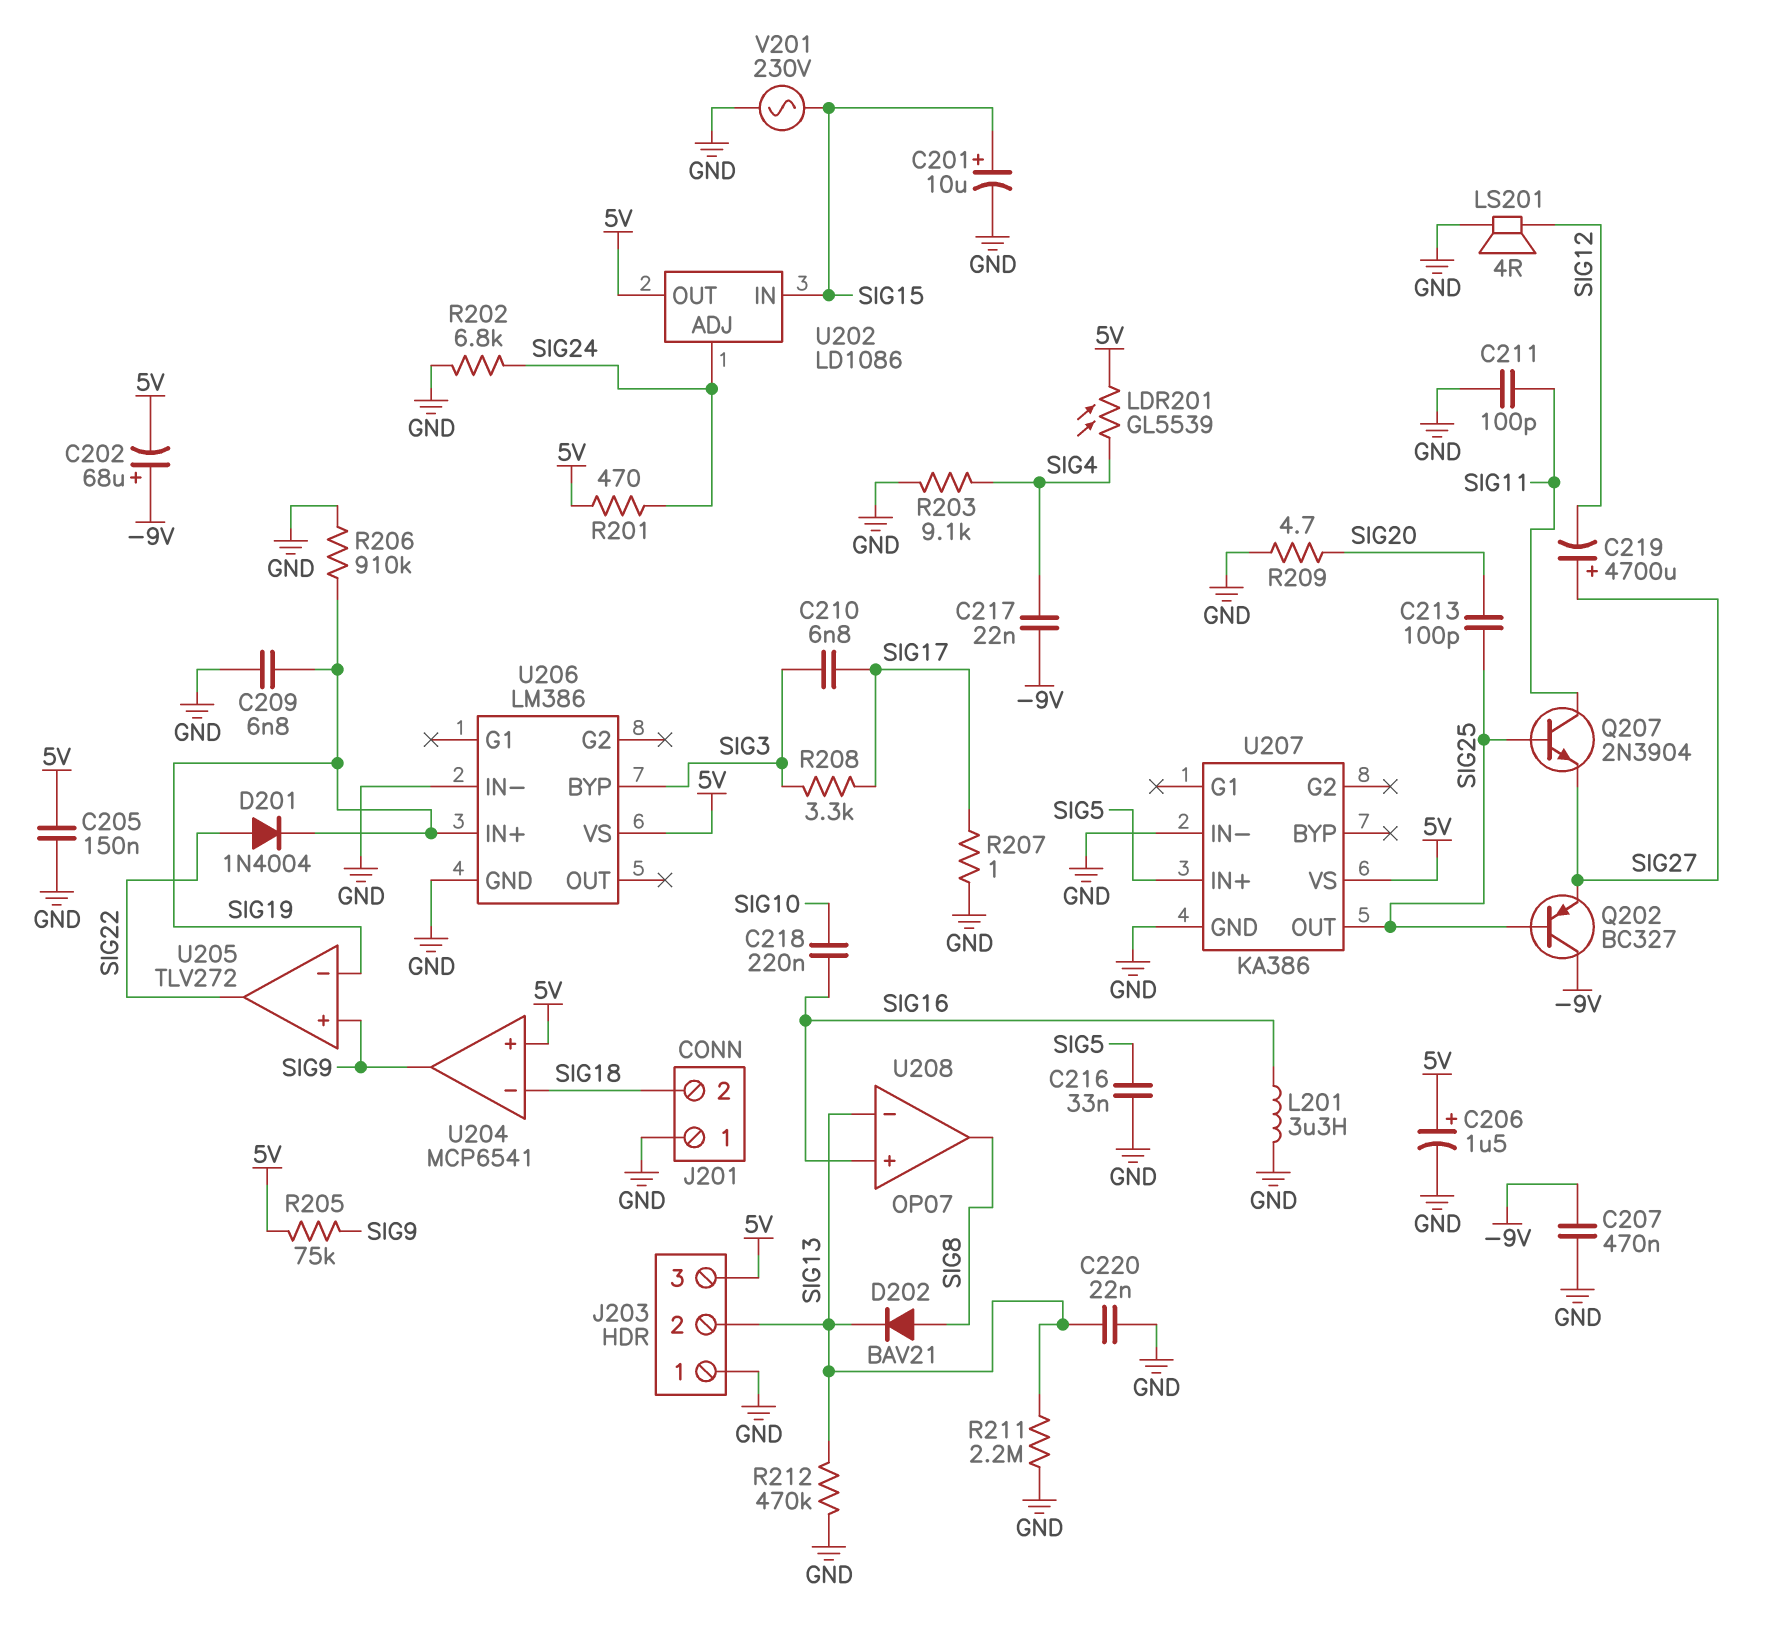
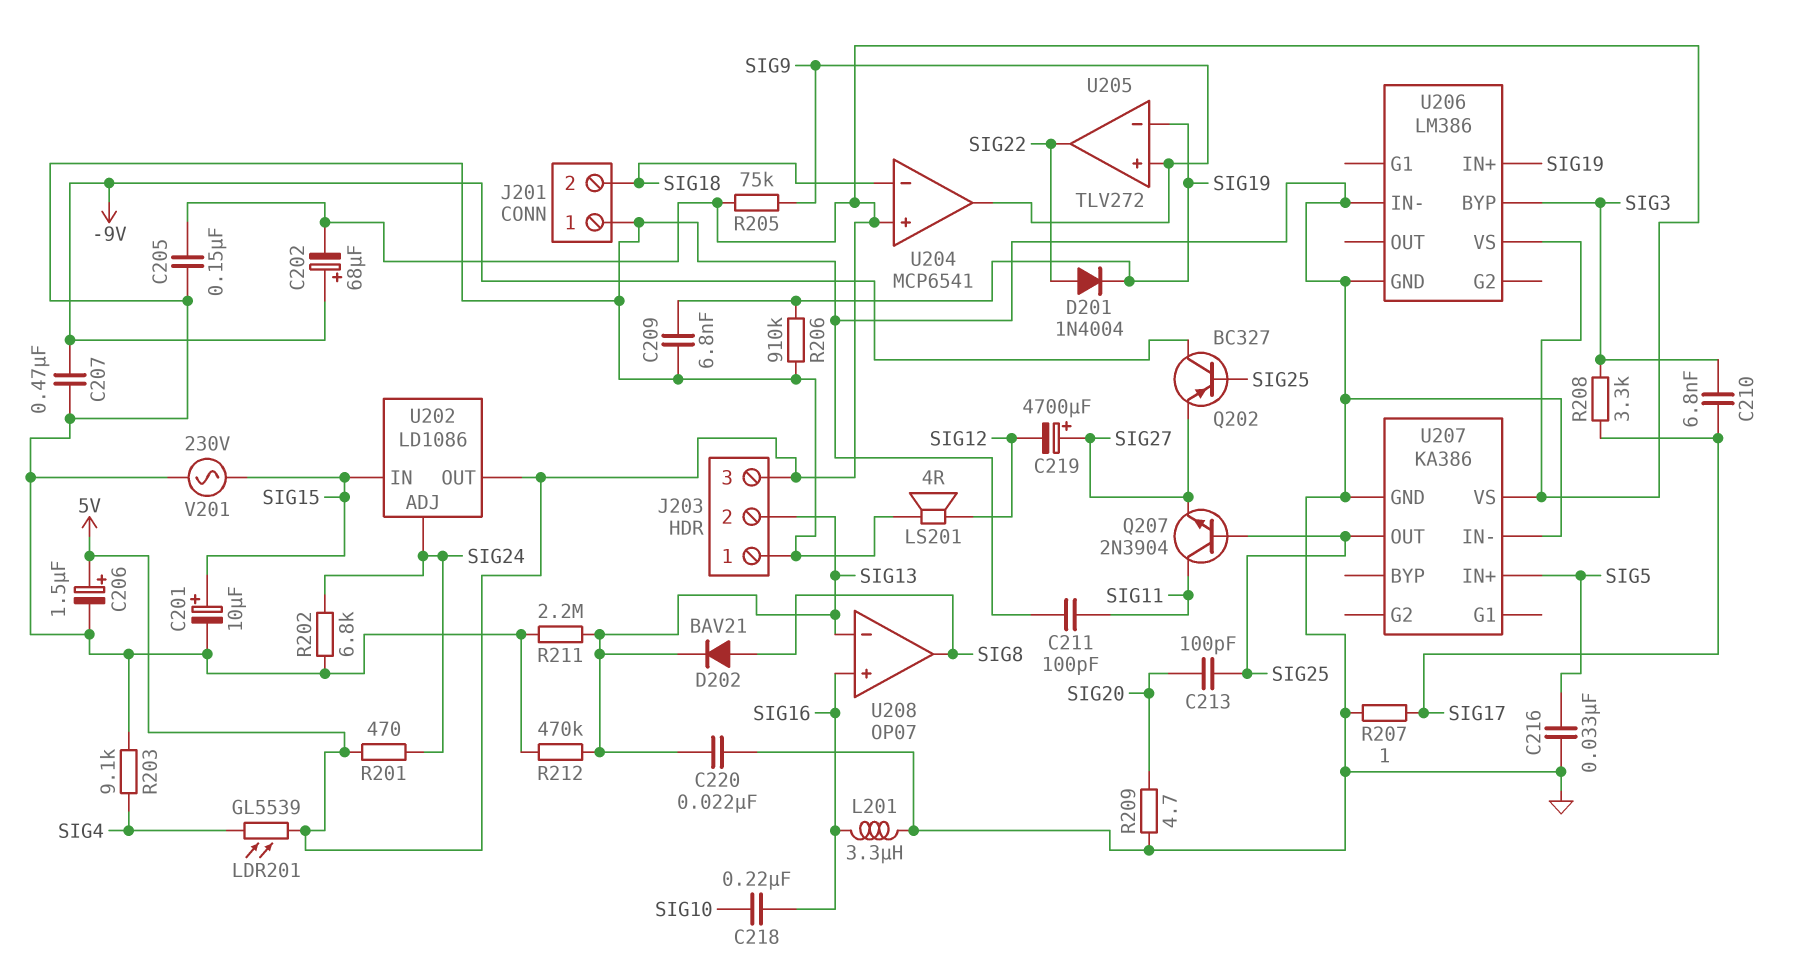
C217: 22nF (-9V, SIG4) -> none

